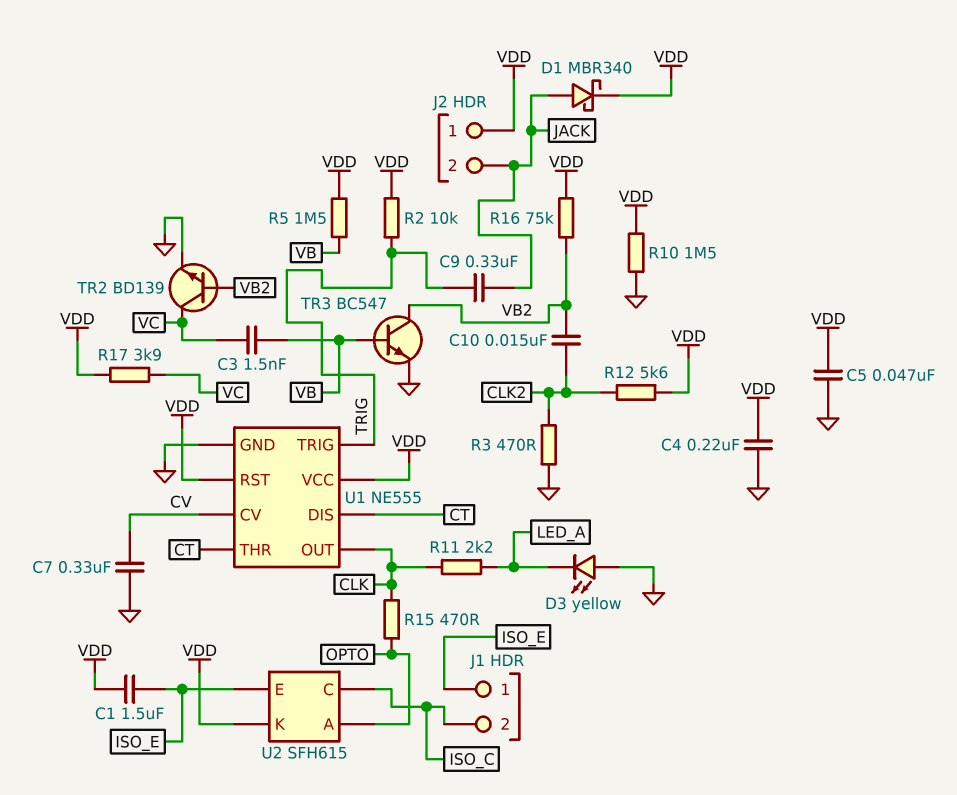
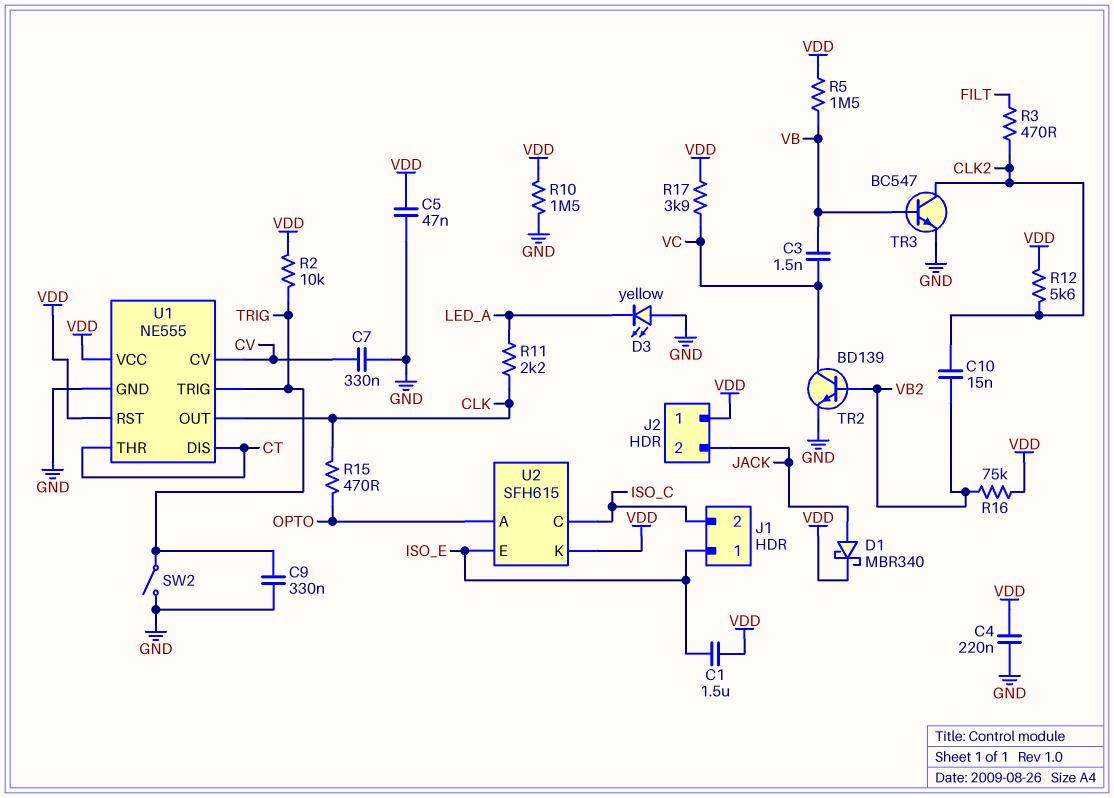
C9: 330nF (JACK, TRIG) -> 330nF (GND, TRIG)
R3: 470 (CLK2, GND) -> 470 (CLK2, FILT)
SW2: none -> switch (GND, TRIG)
TR3: NPN BC547 (B VB, C VB2, E GND) -> NPN BC547 (B VB, C CLK2, E GND)

